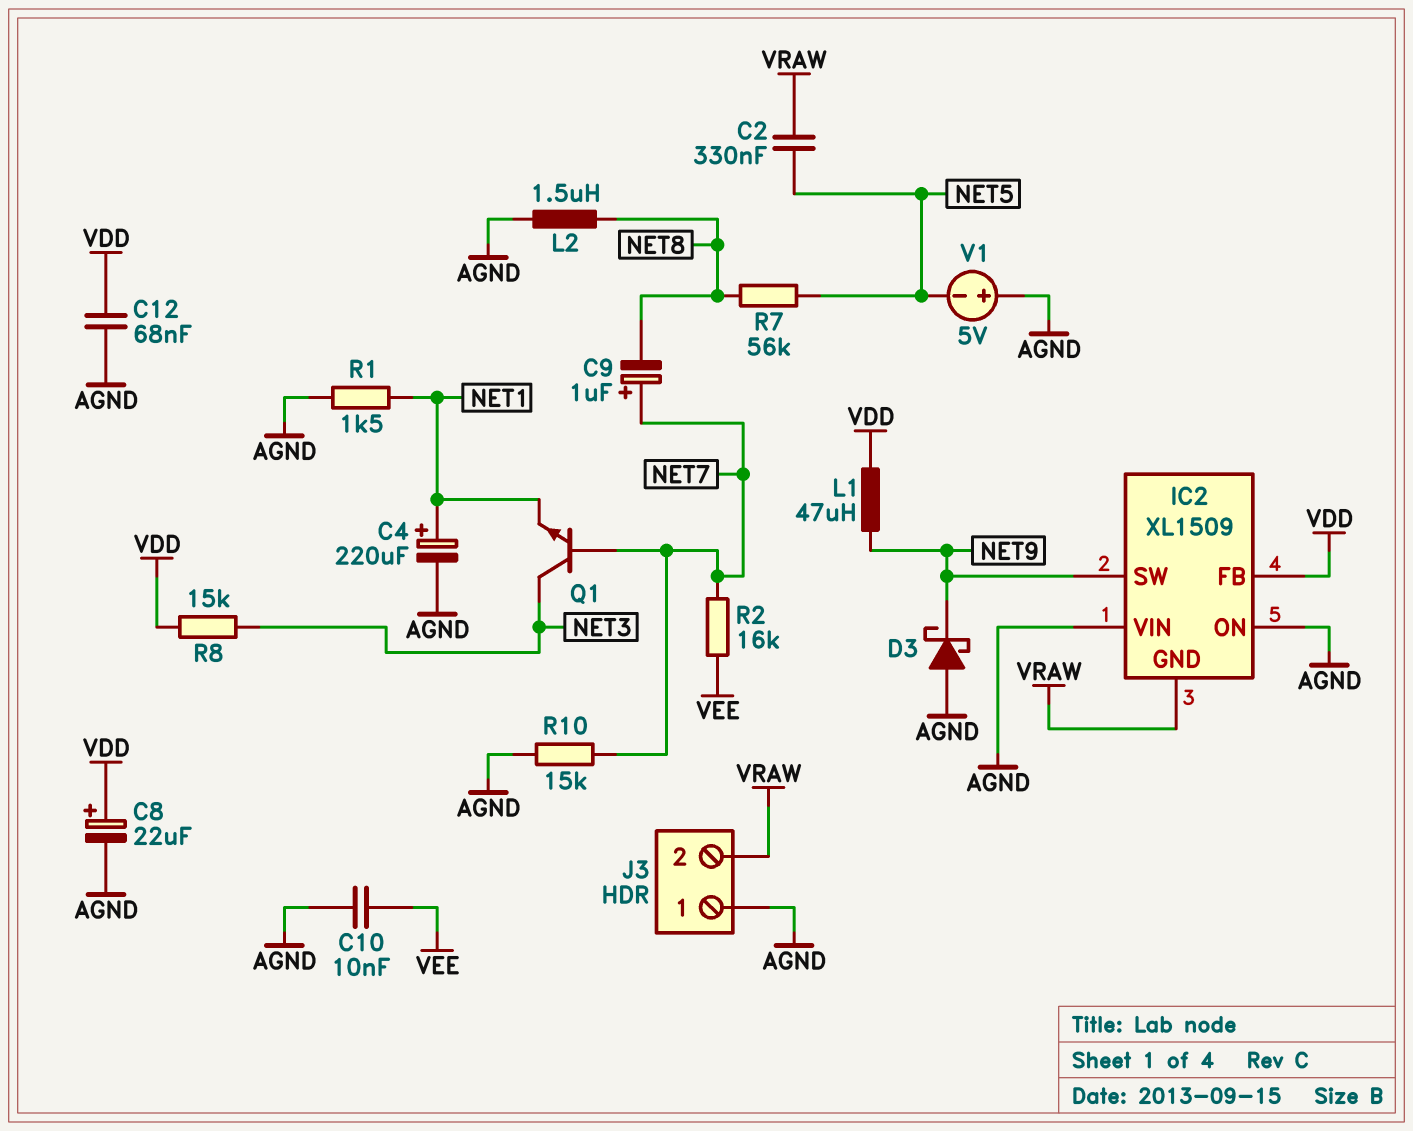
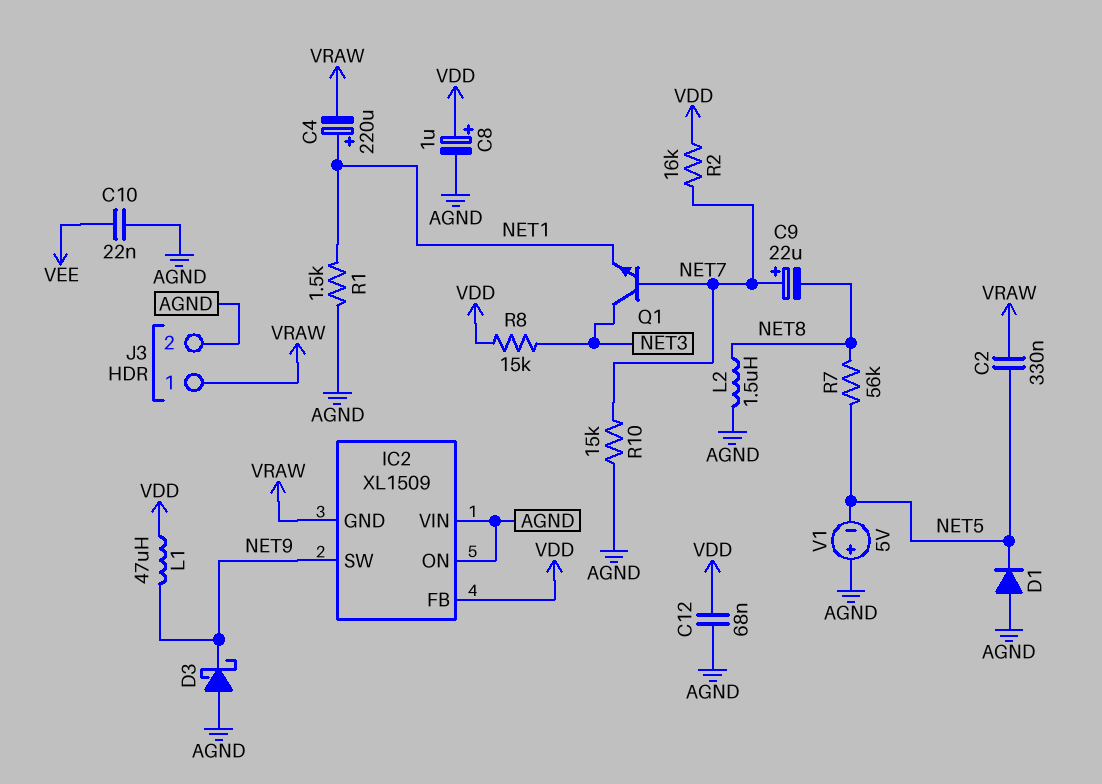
C4: 220uF (plus NET1, minus AGND) -> 220uF (plus NET1, minus VRAW)
C8: 22uF (plus VDD, minus AGND) -> 1uF (plus VDD, minus AGND)
C9: 1uF (plus NET7, minus NET8) -> 22uF (plus NET7, minus NET8)
C10: 10nF (AGND, VEE) -> 22nF (AGND, VEE)
D1: none -> diode (A AGND, K NET5)
J3 pin 1: AGND -> VRAW
J3 pin 2: VRAW -> AGND
R2: 16k (NET7, VEE) -> 16k (NET7, VDD)

